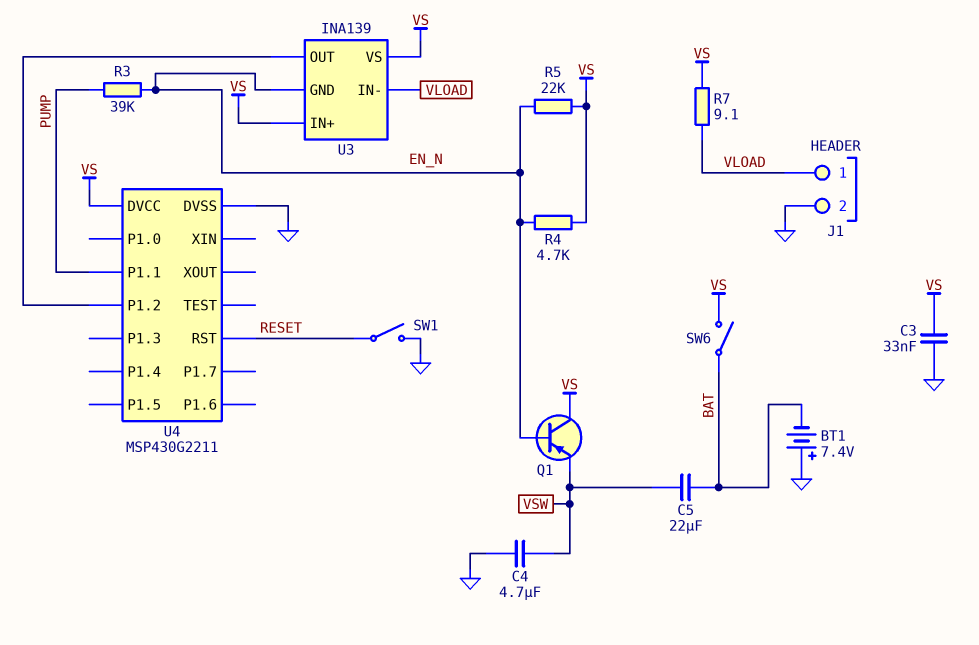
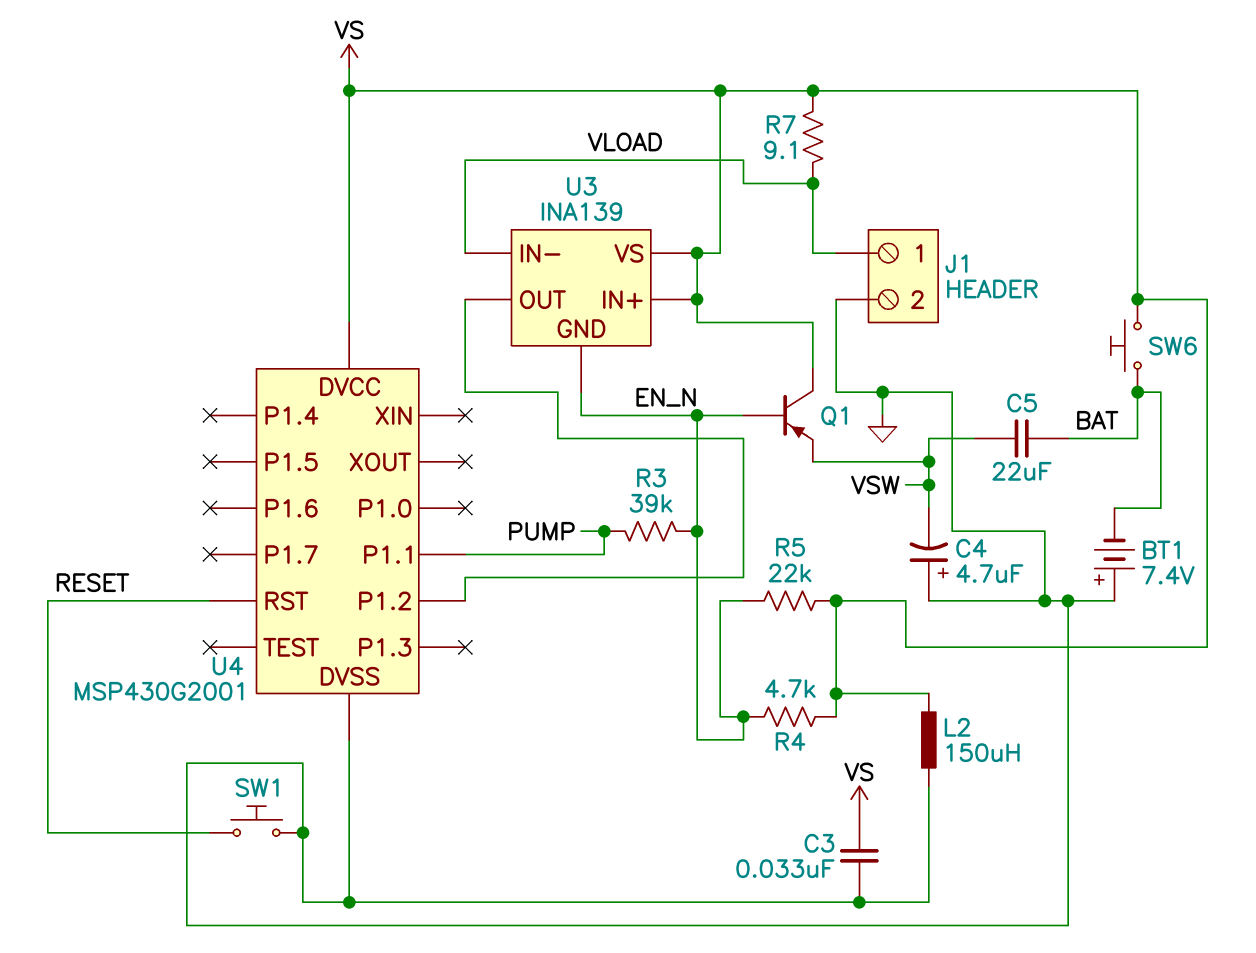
C4: 4.7uF (GND, VSW) -> 4.7uF (plus GND, minus VSW)
L2: none -> 150uH (GND, VS)
SW1: switch (GND, RESET) -> button (GND, RESET)
SW6: switch (BAT, VS) -> button (BAT, VS)
U4: MSP430G2211 -> MSP430G2001

